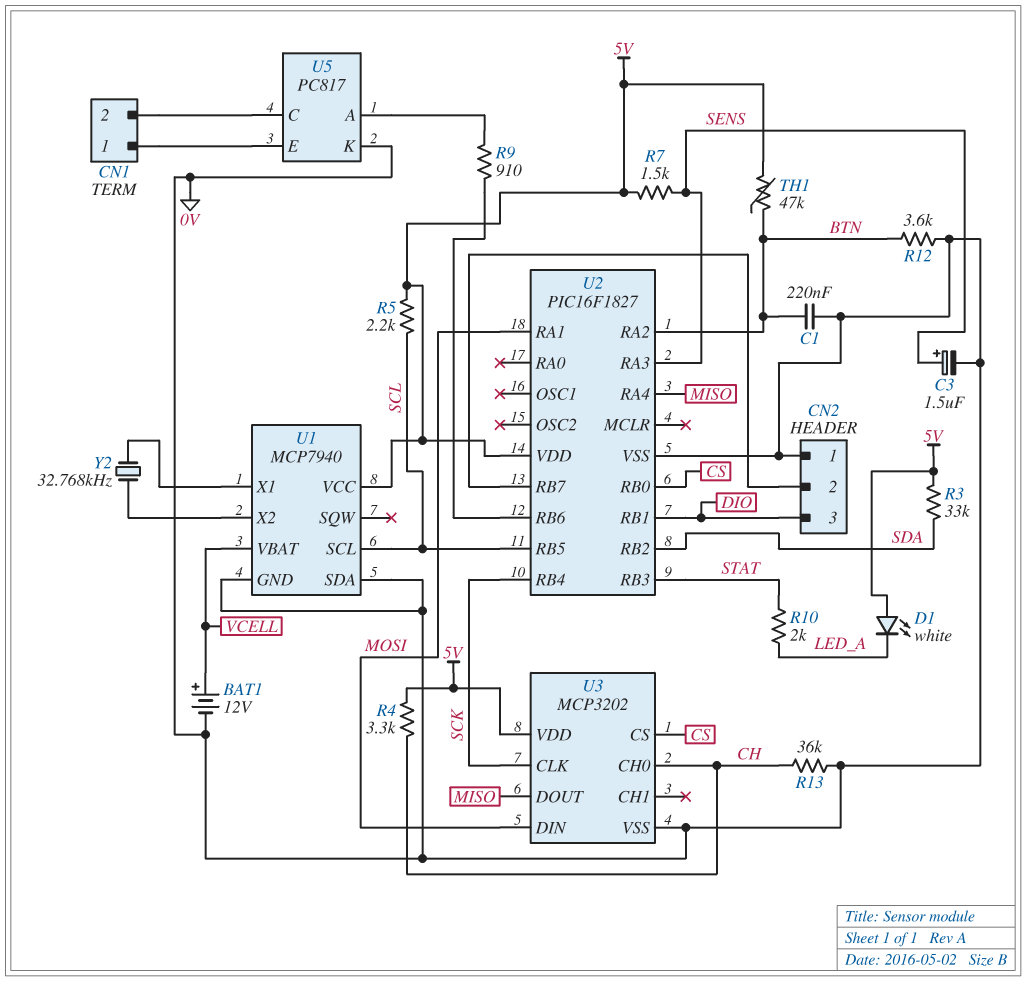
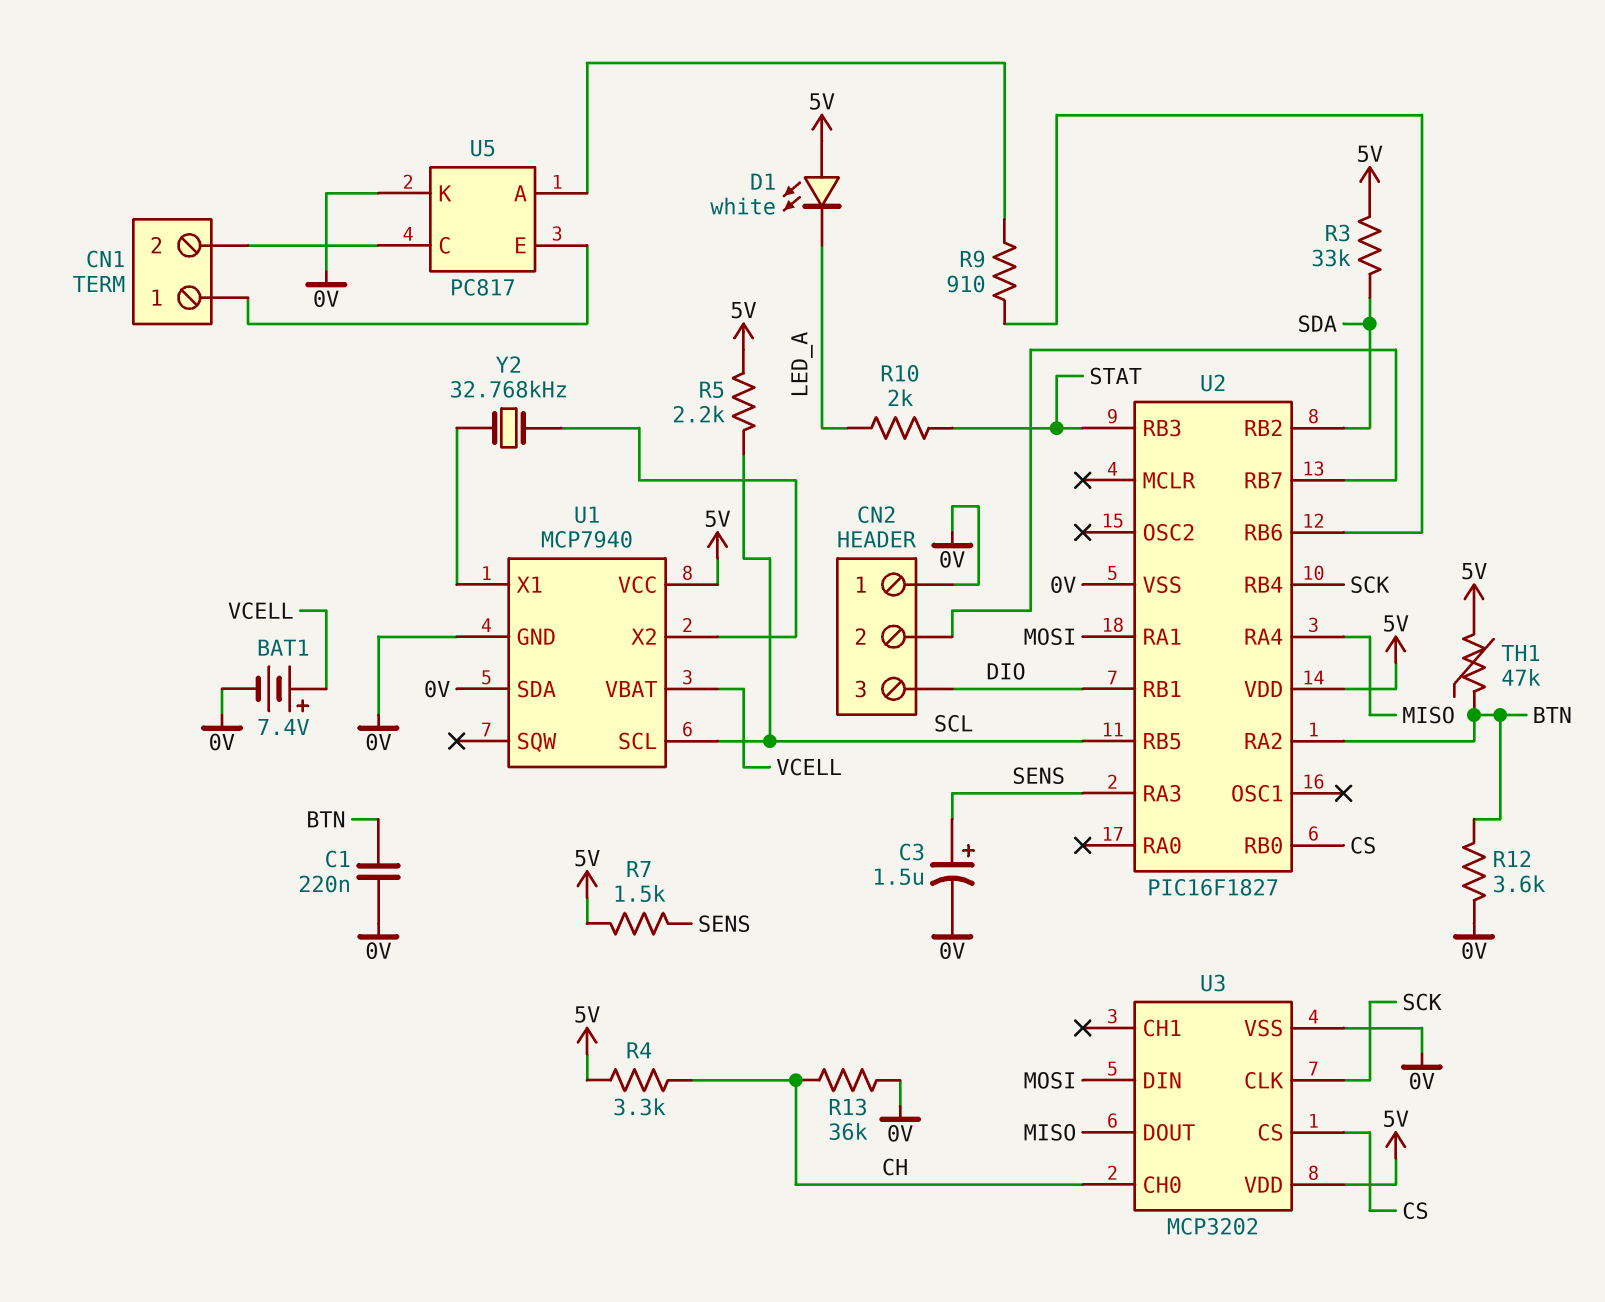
BAT1: 12V (plus VCELL, minus 0V) -> 7.4V (plus VCELL, minus 0V)

